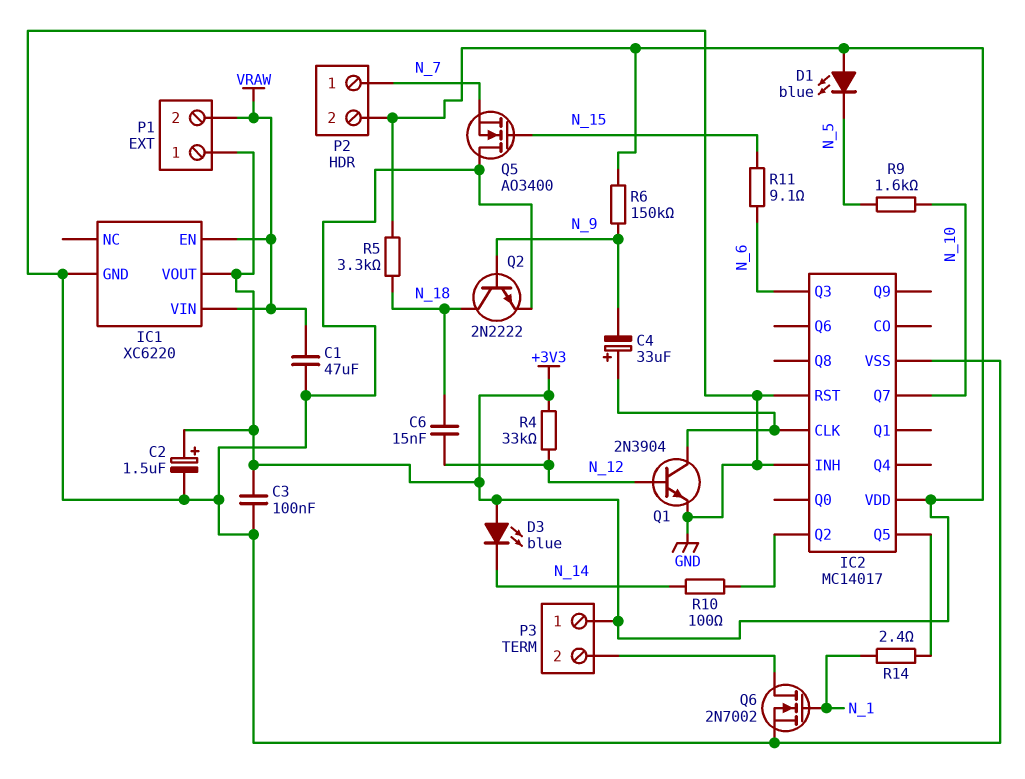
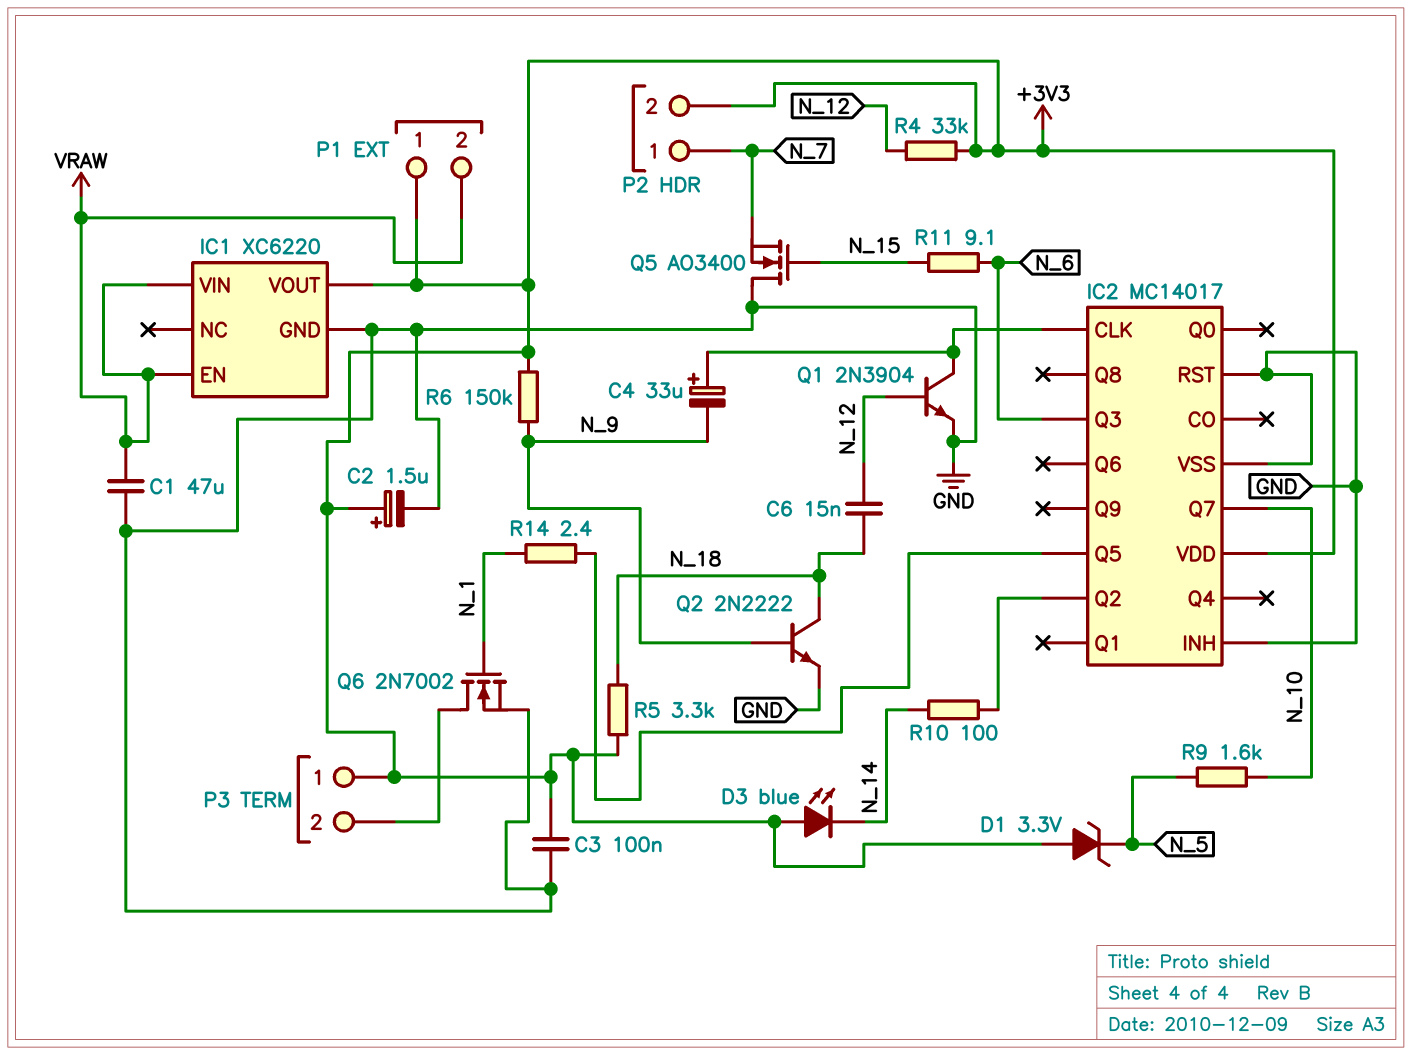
D1: LED blue (A +3V3, K N_5) -> zener 3.3V (A +3V3, K N_5)

